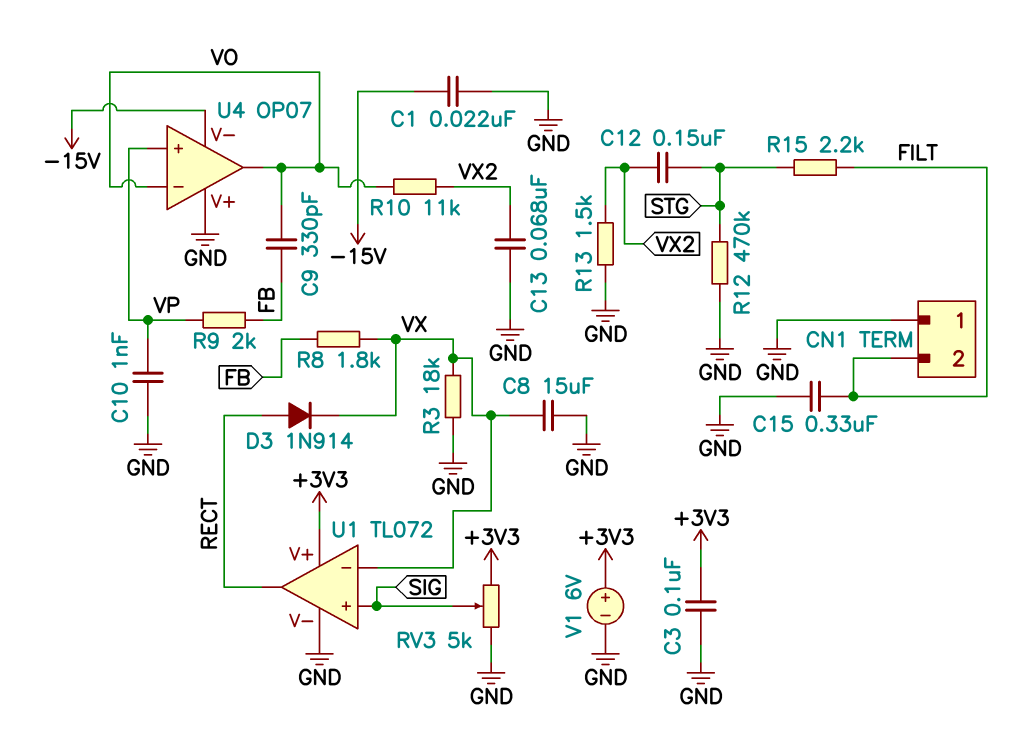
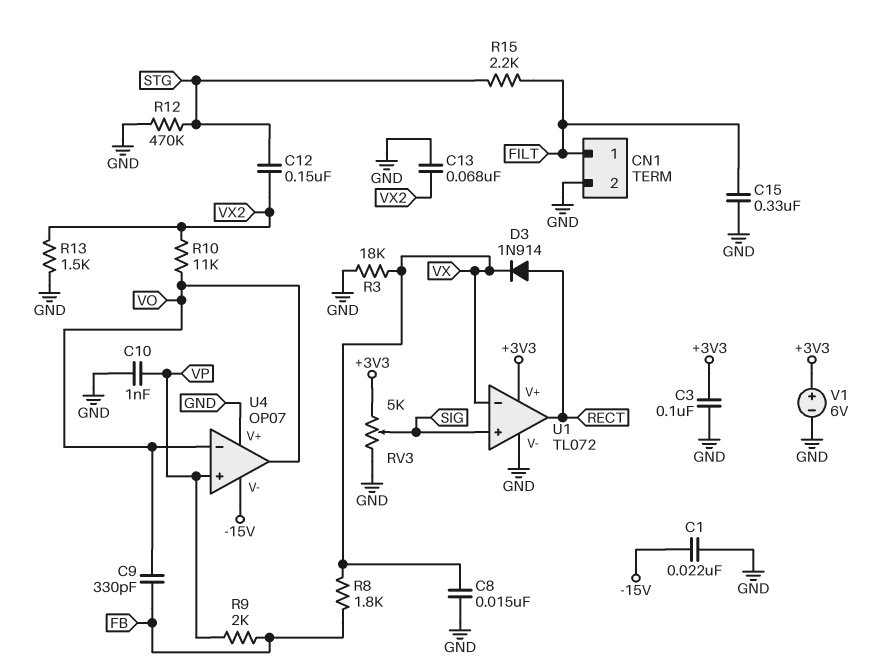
C8: 15uF (GND, VX) -> 15nF (GND, VX)
CN1 pin 1: GND -> FILT
CN1 pin 2: FILT -> GND

